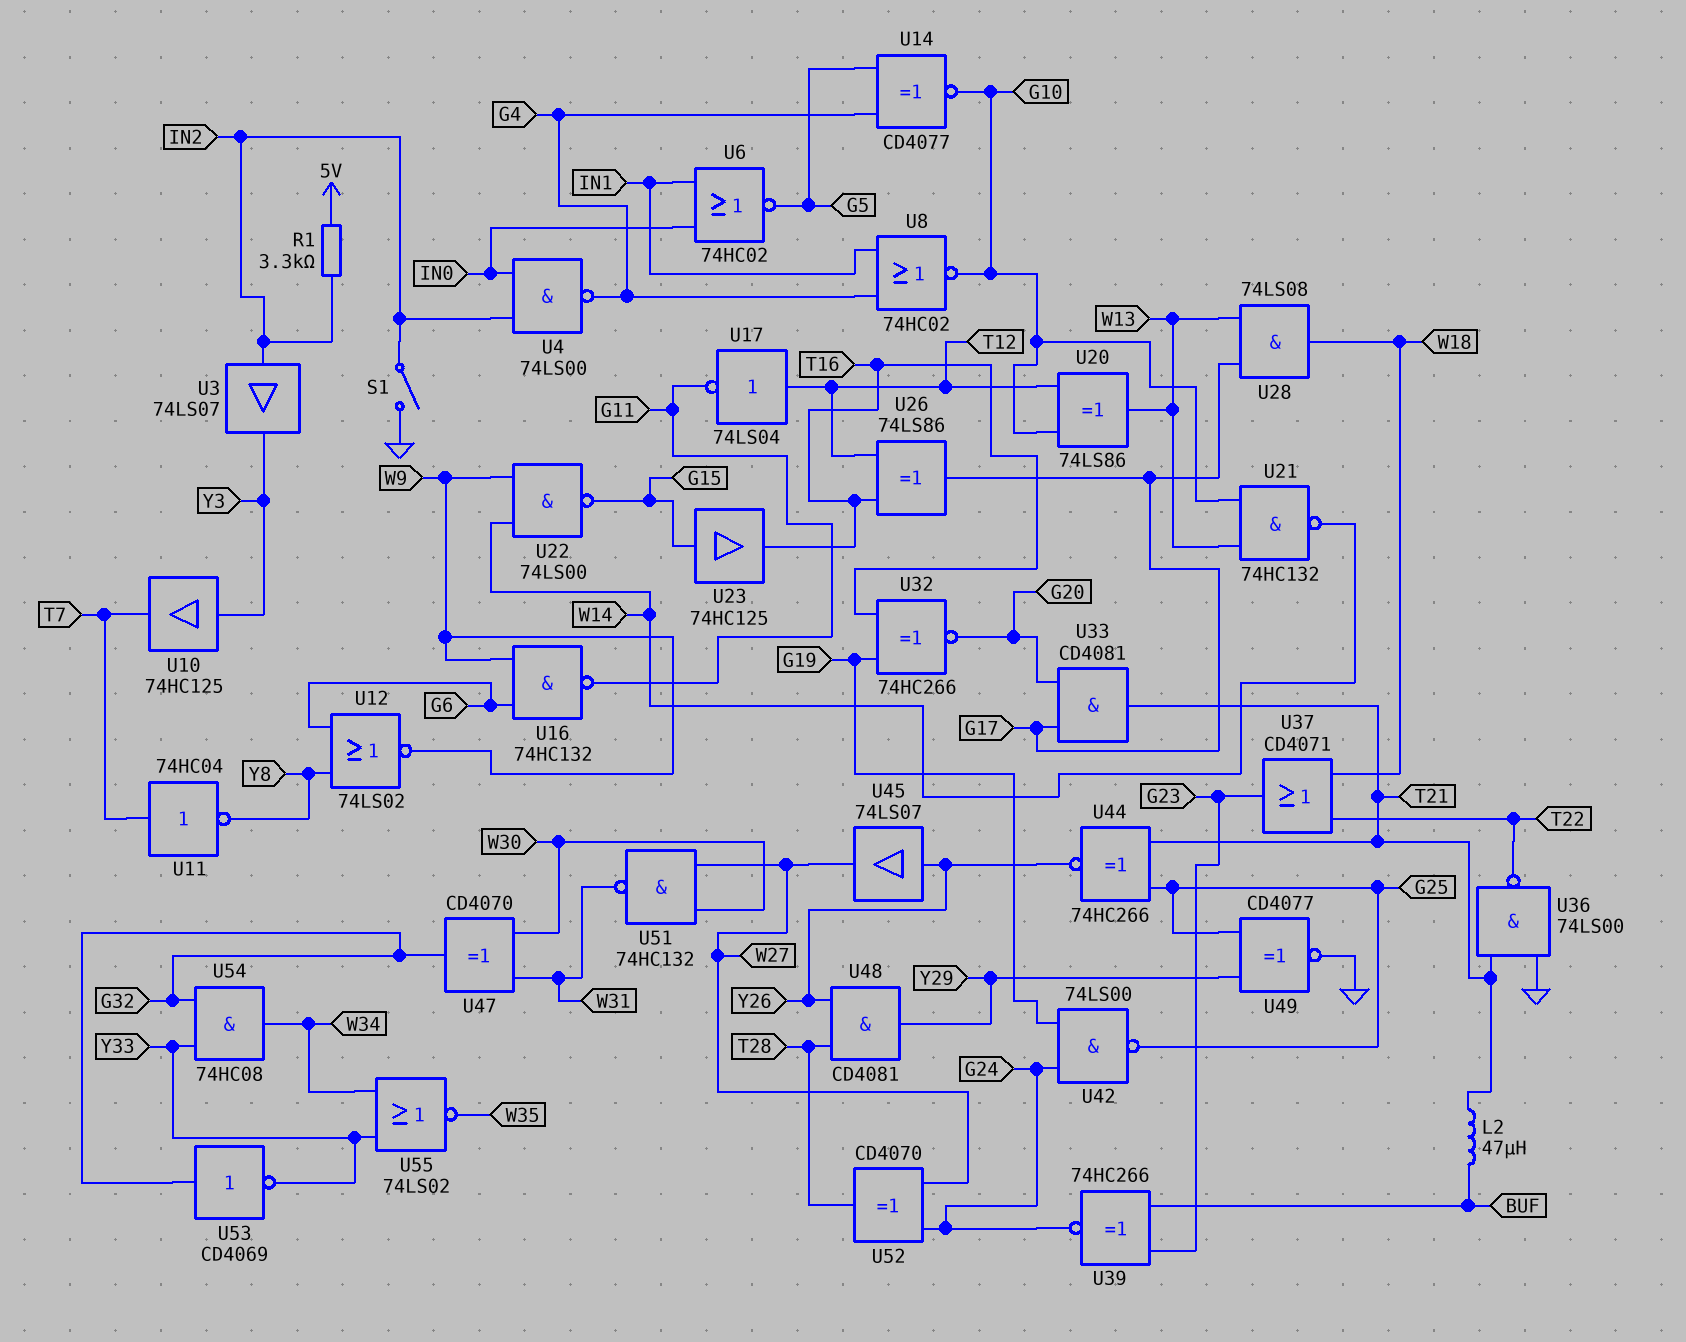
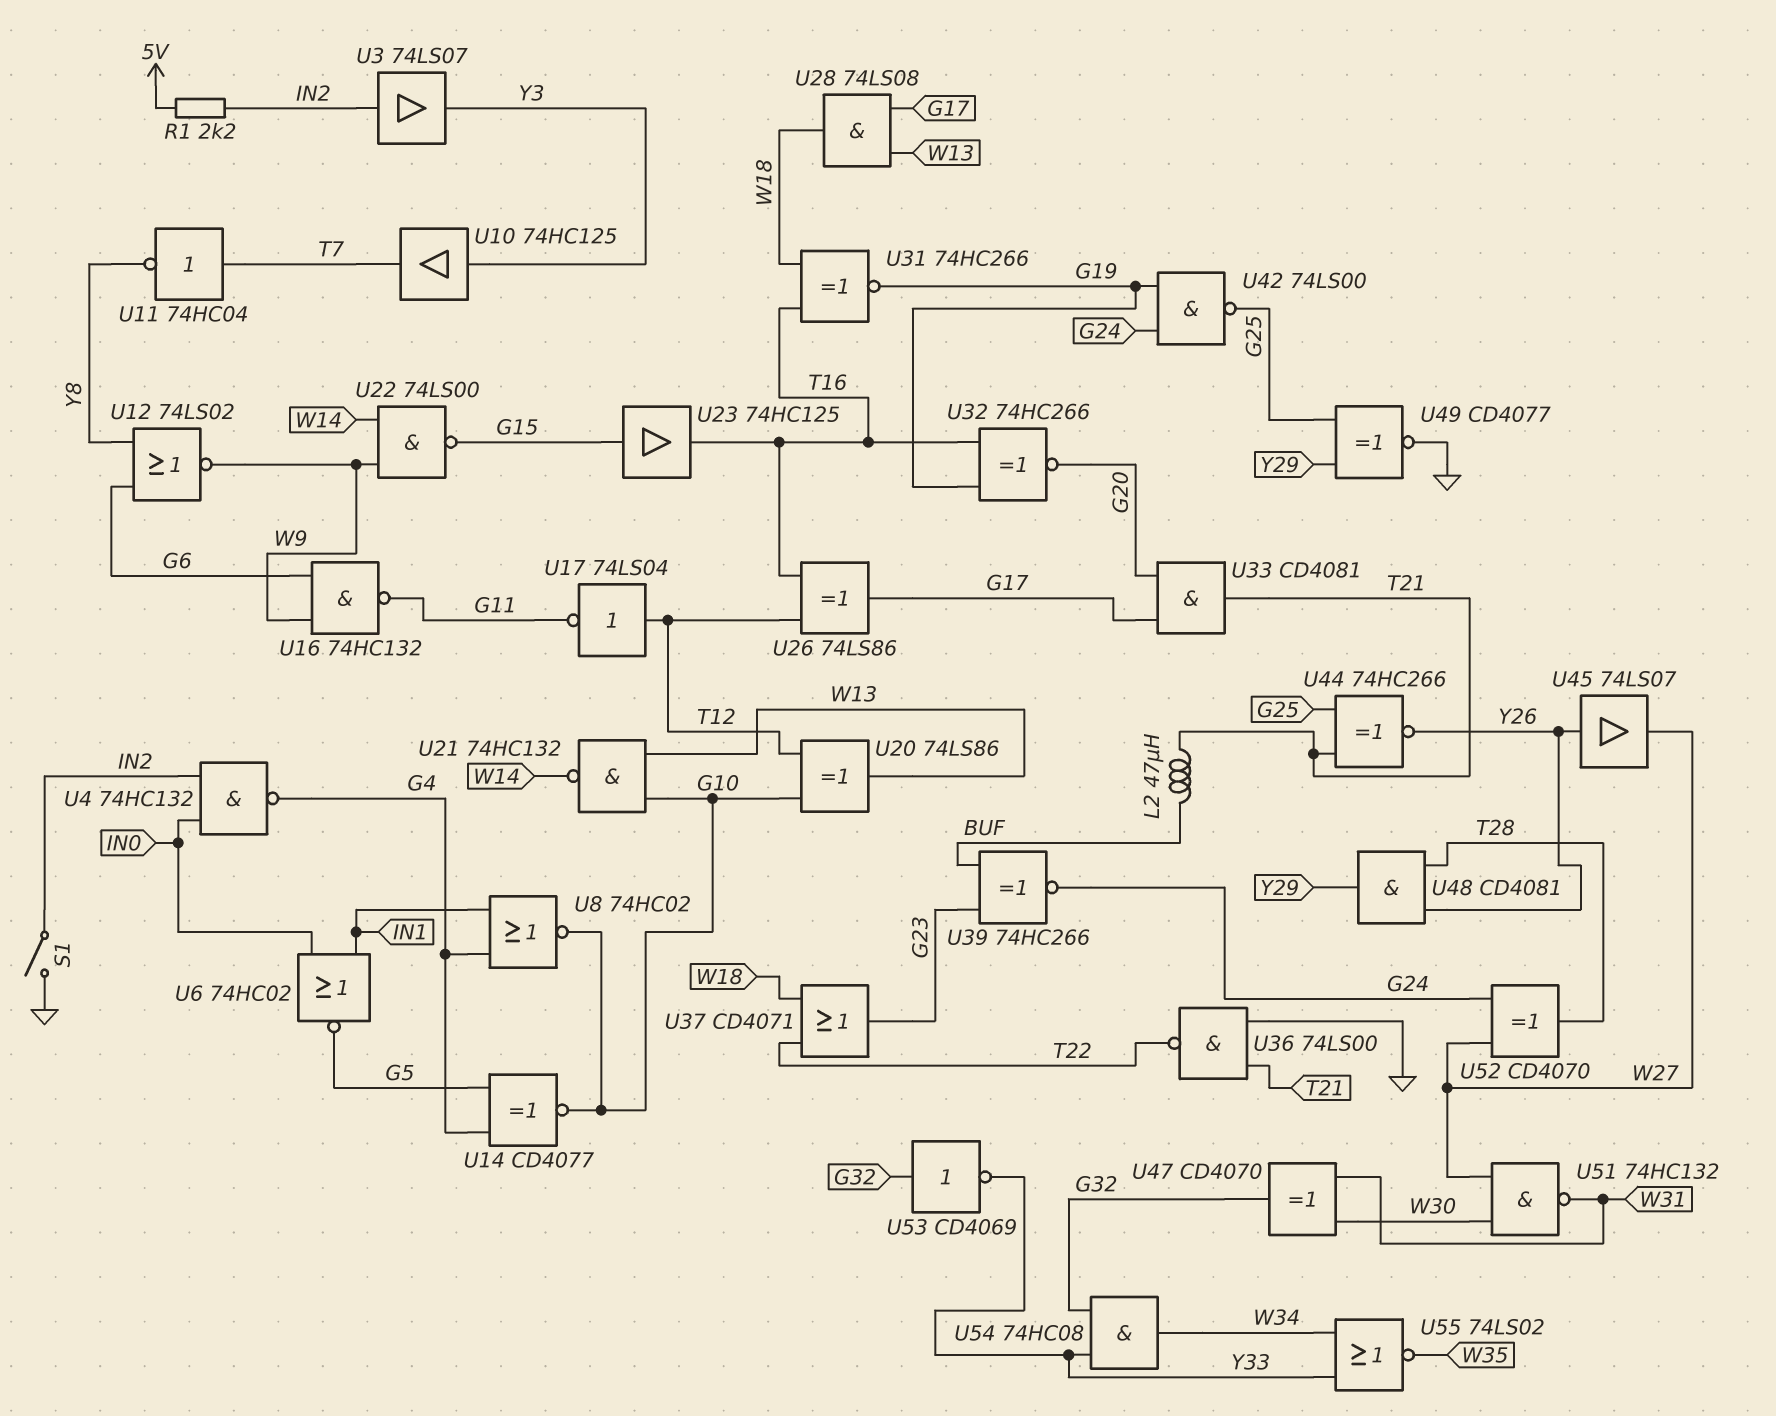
R1: 3.3k (5V, IN2) -> 2.2k (5V, IN2)
U4: NAND 74LS00 (in IN0, in IN2, out G4) -> NAND 74HC132 (in IN0, in IN2, out G4)
U31: none -> XNOR 74HC266 (in T16, in W18, out G19)

